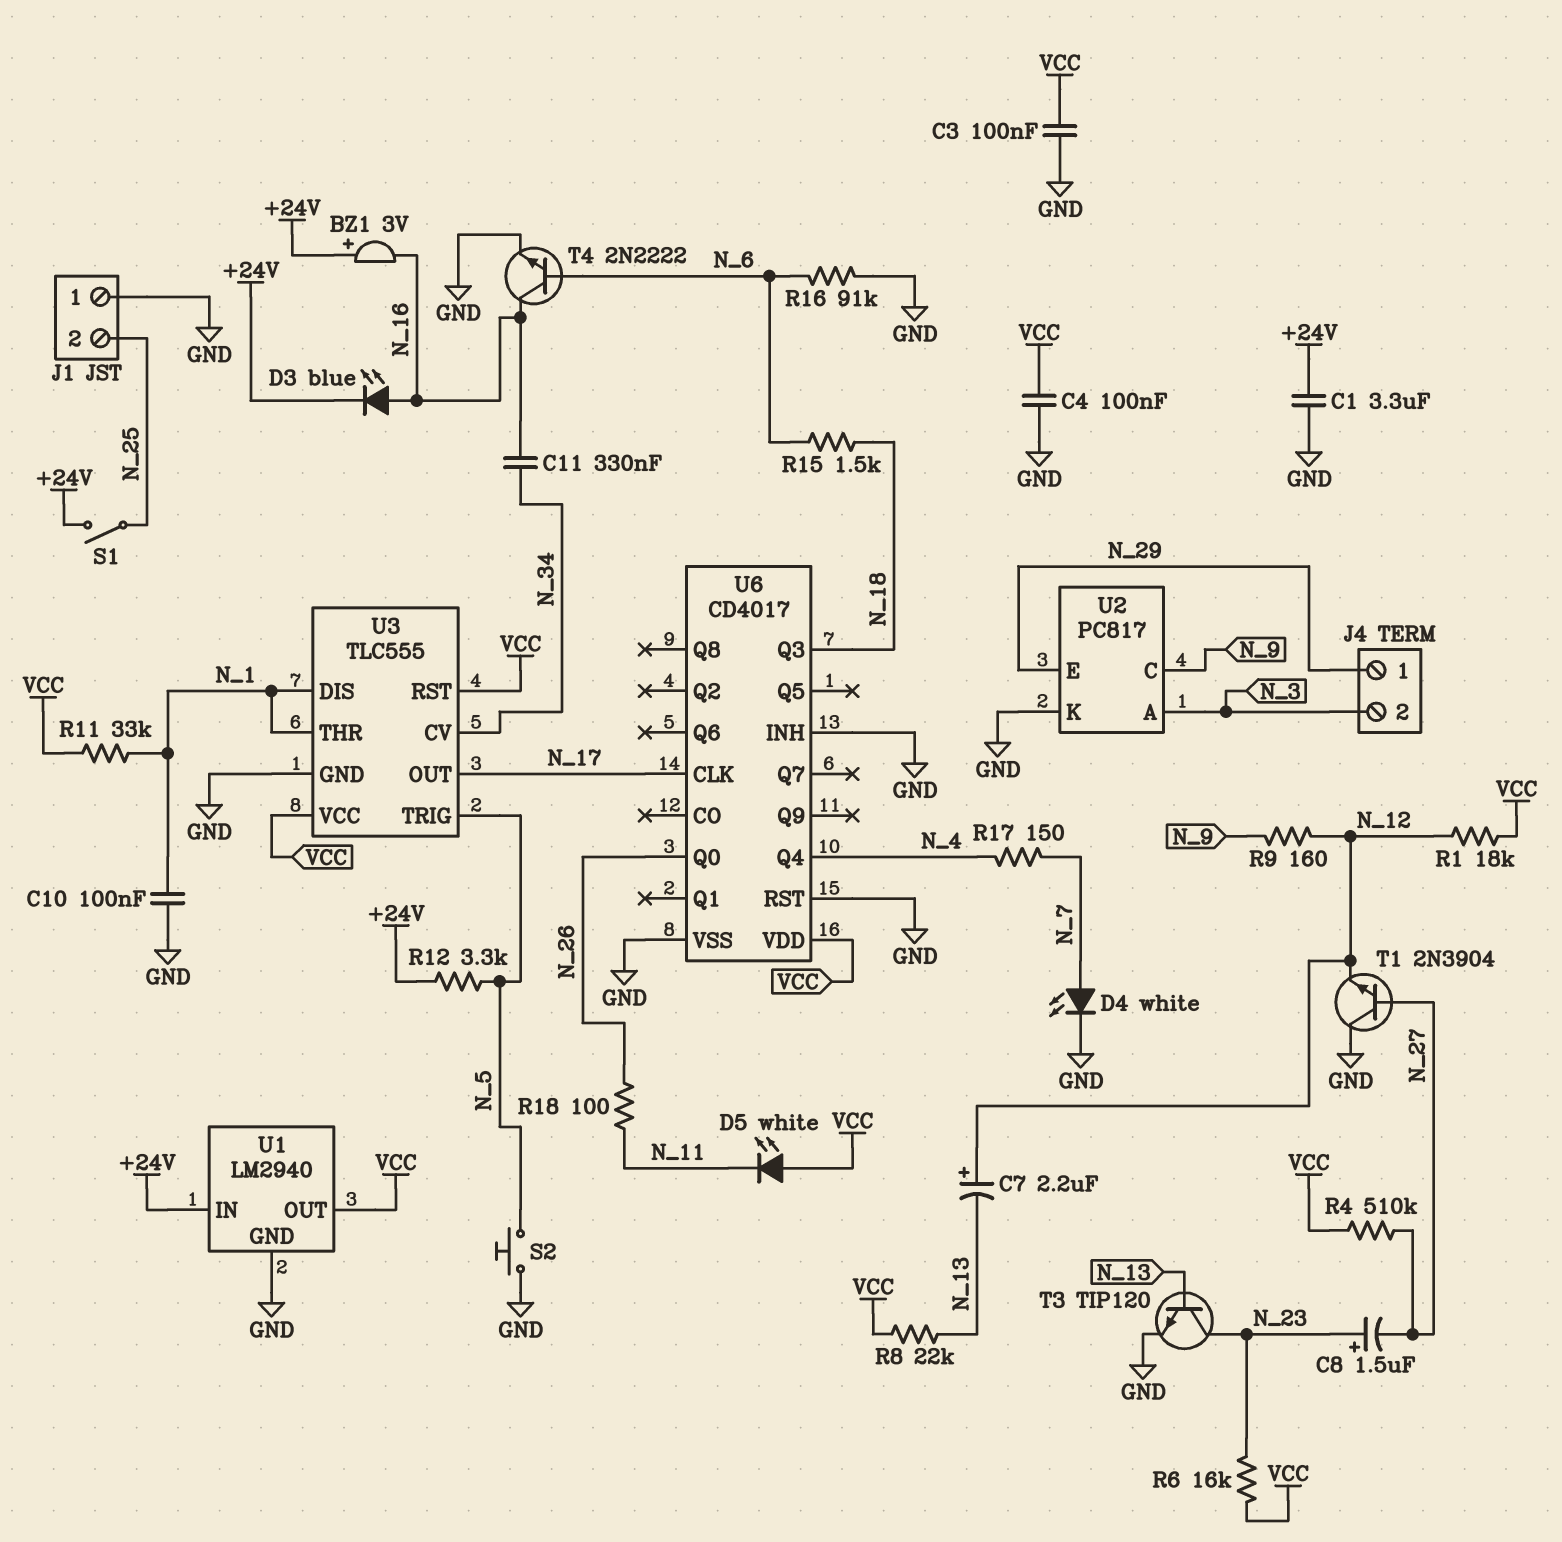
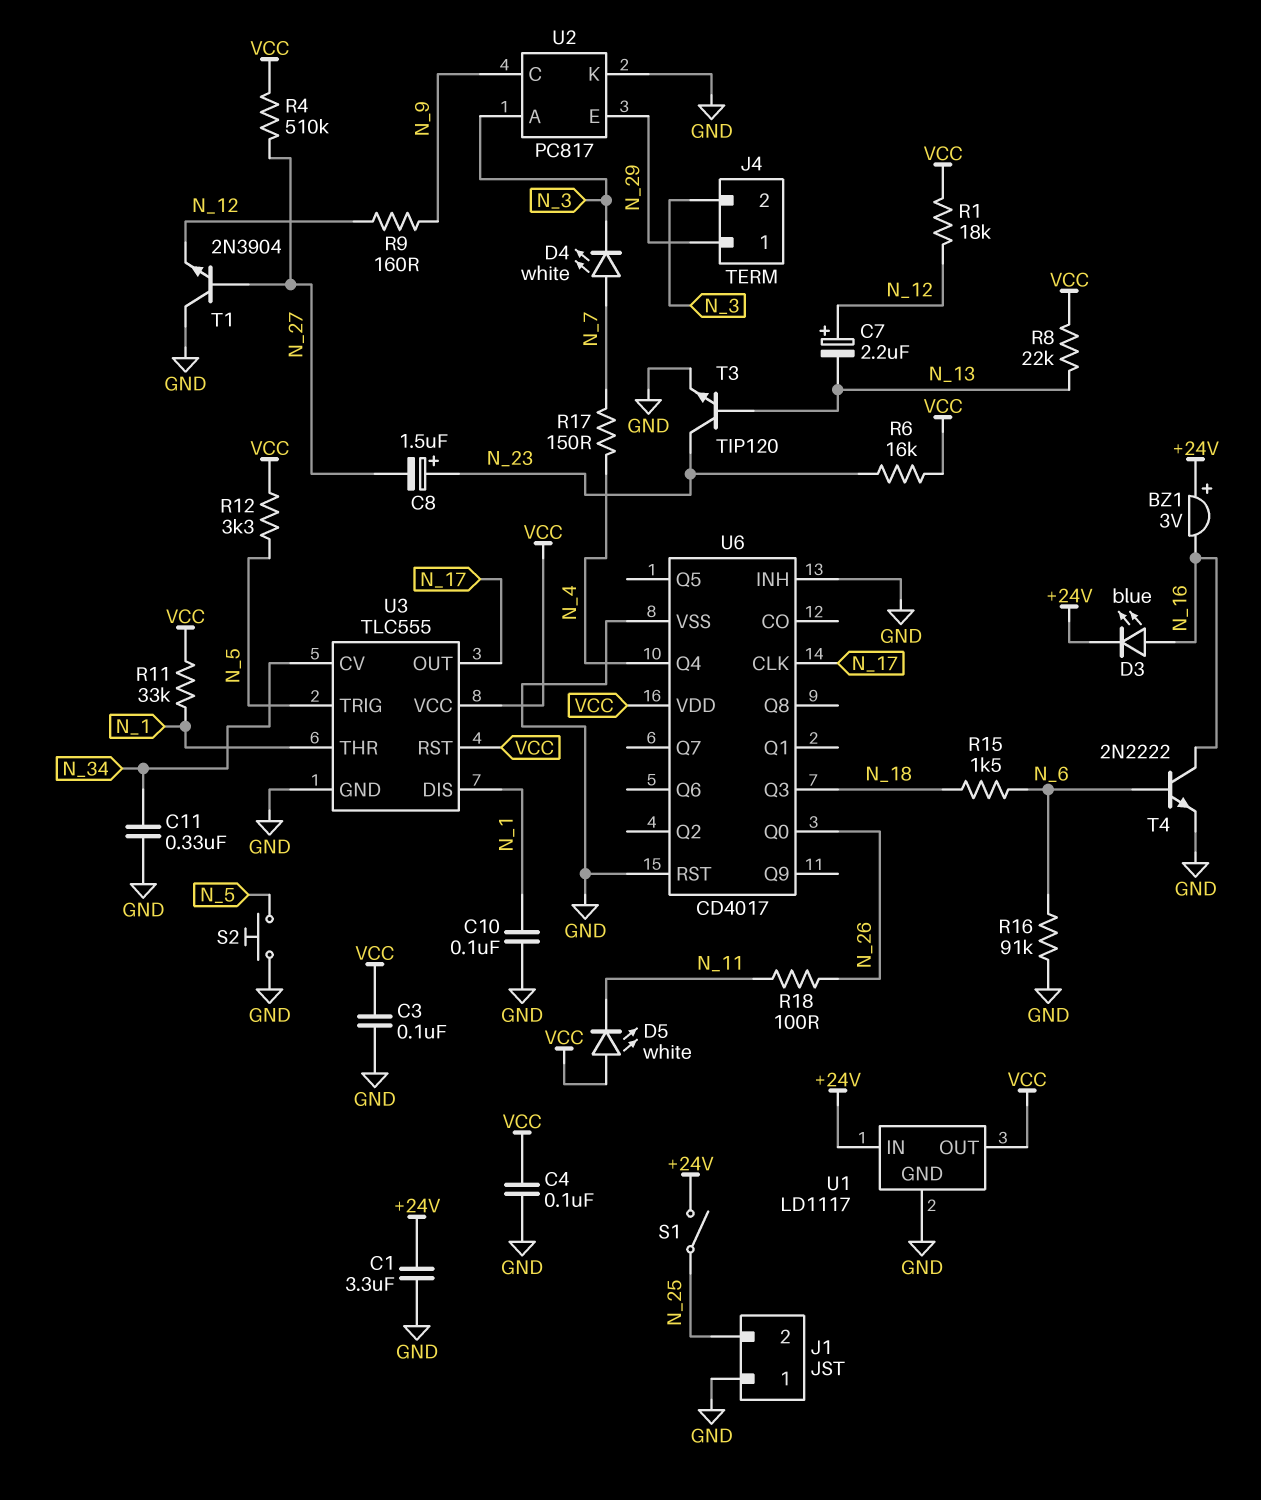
C11: 330nF (N_16, N_34) -> 330nF (GND, N_34)
D4: LED white (A N_7, K GND) -> LED white (A N_7, K N_3)
R12: 3.3k (+24V, N_5) -> 3.3k (N_5, VCC)
U1: LM2940 -> LD1117

